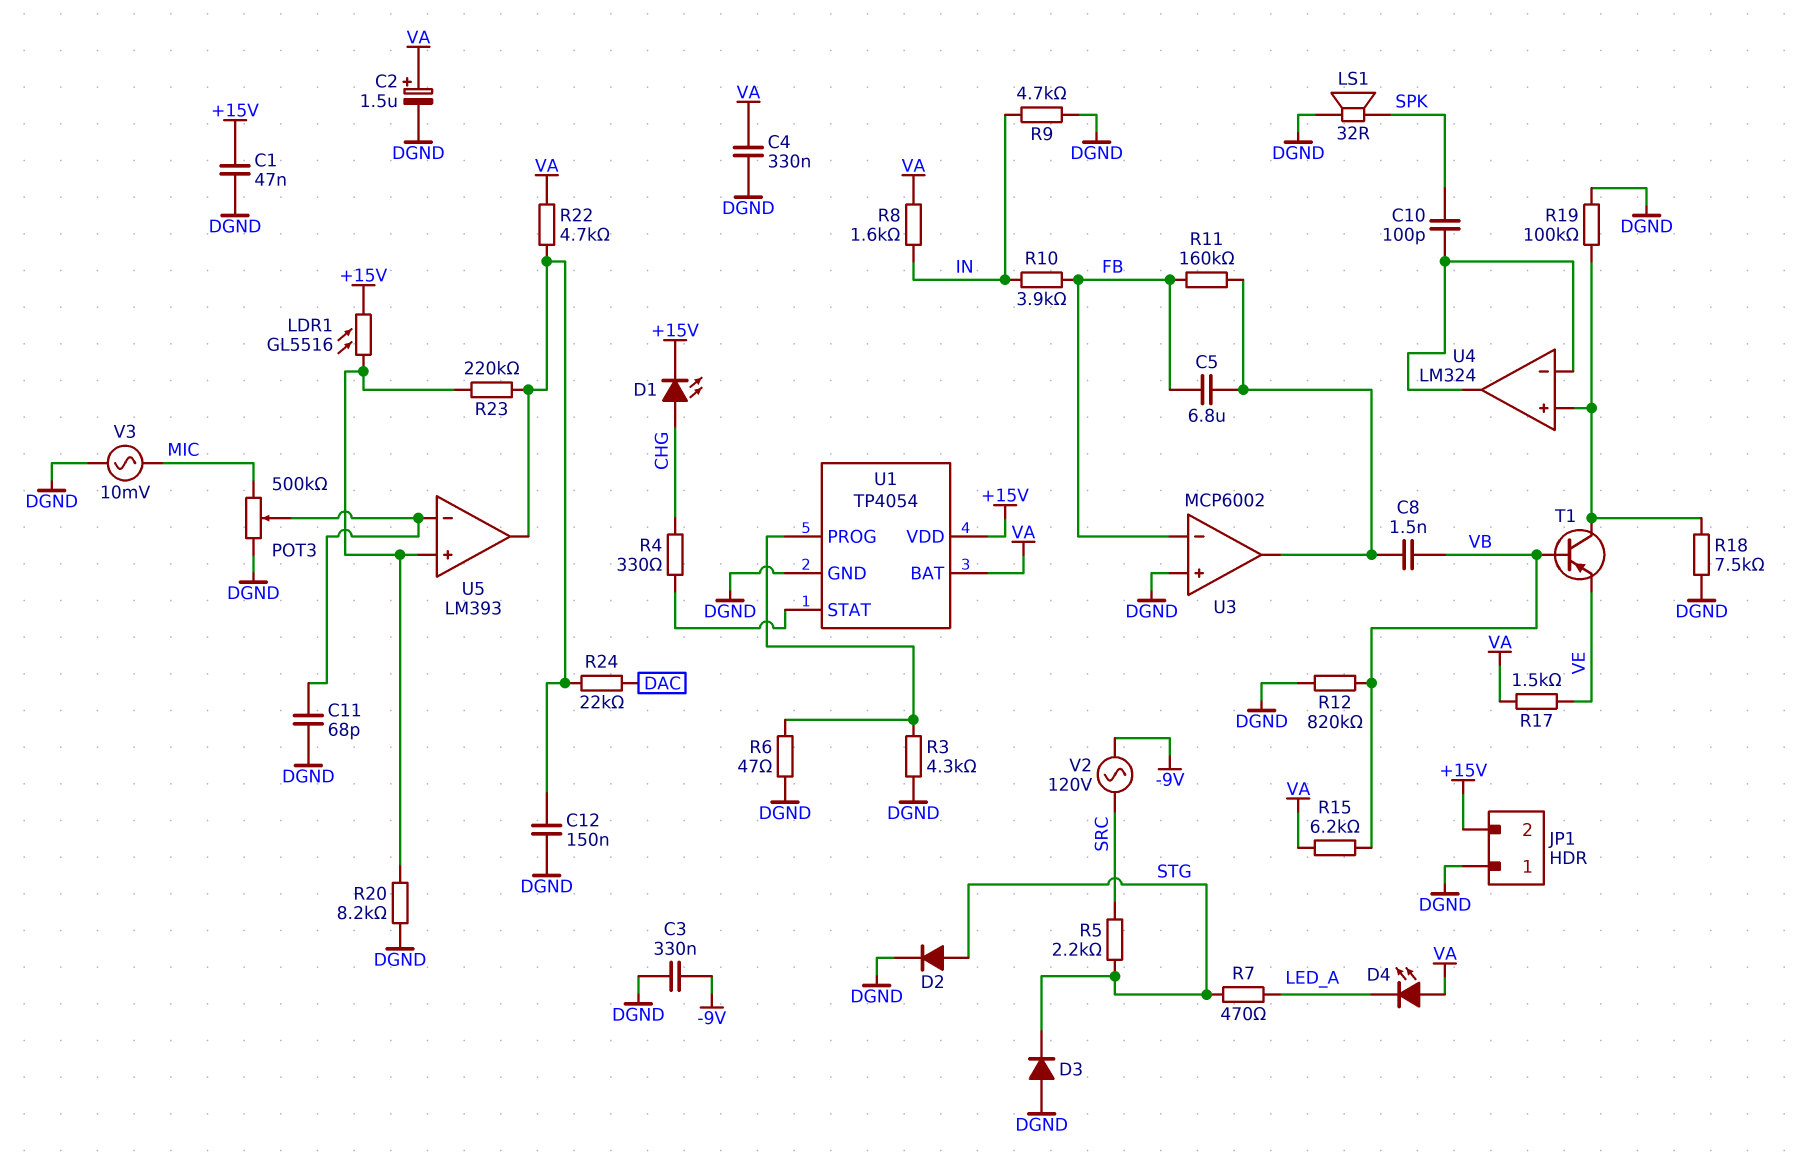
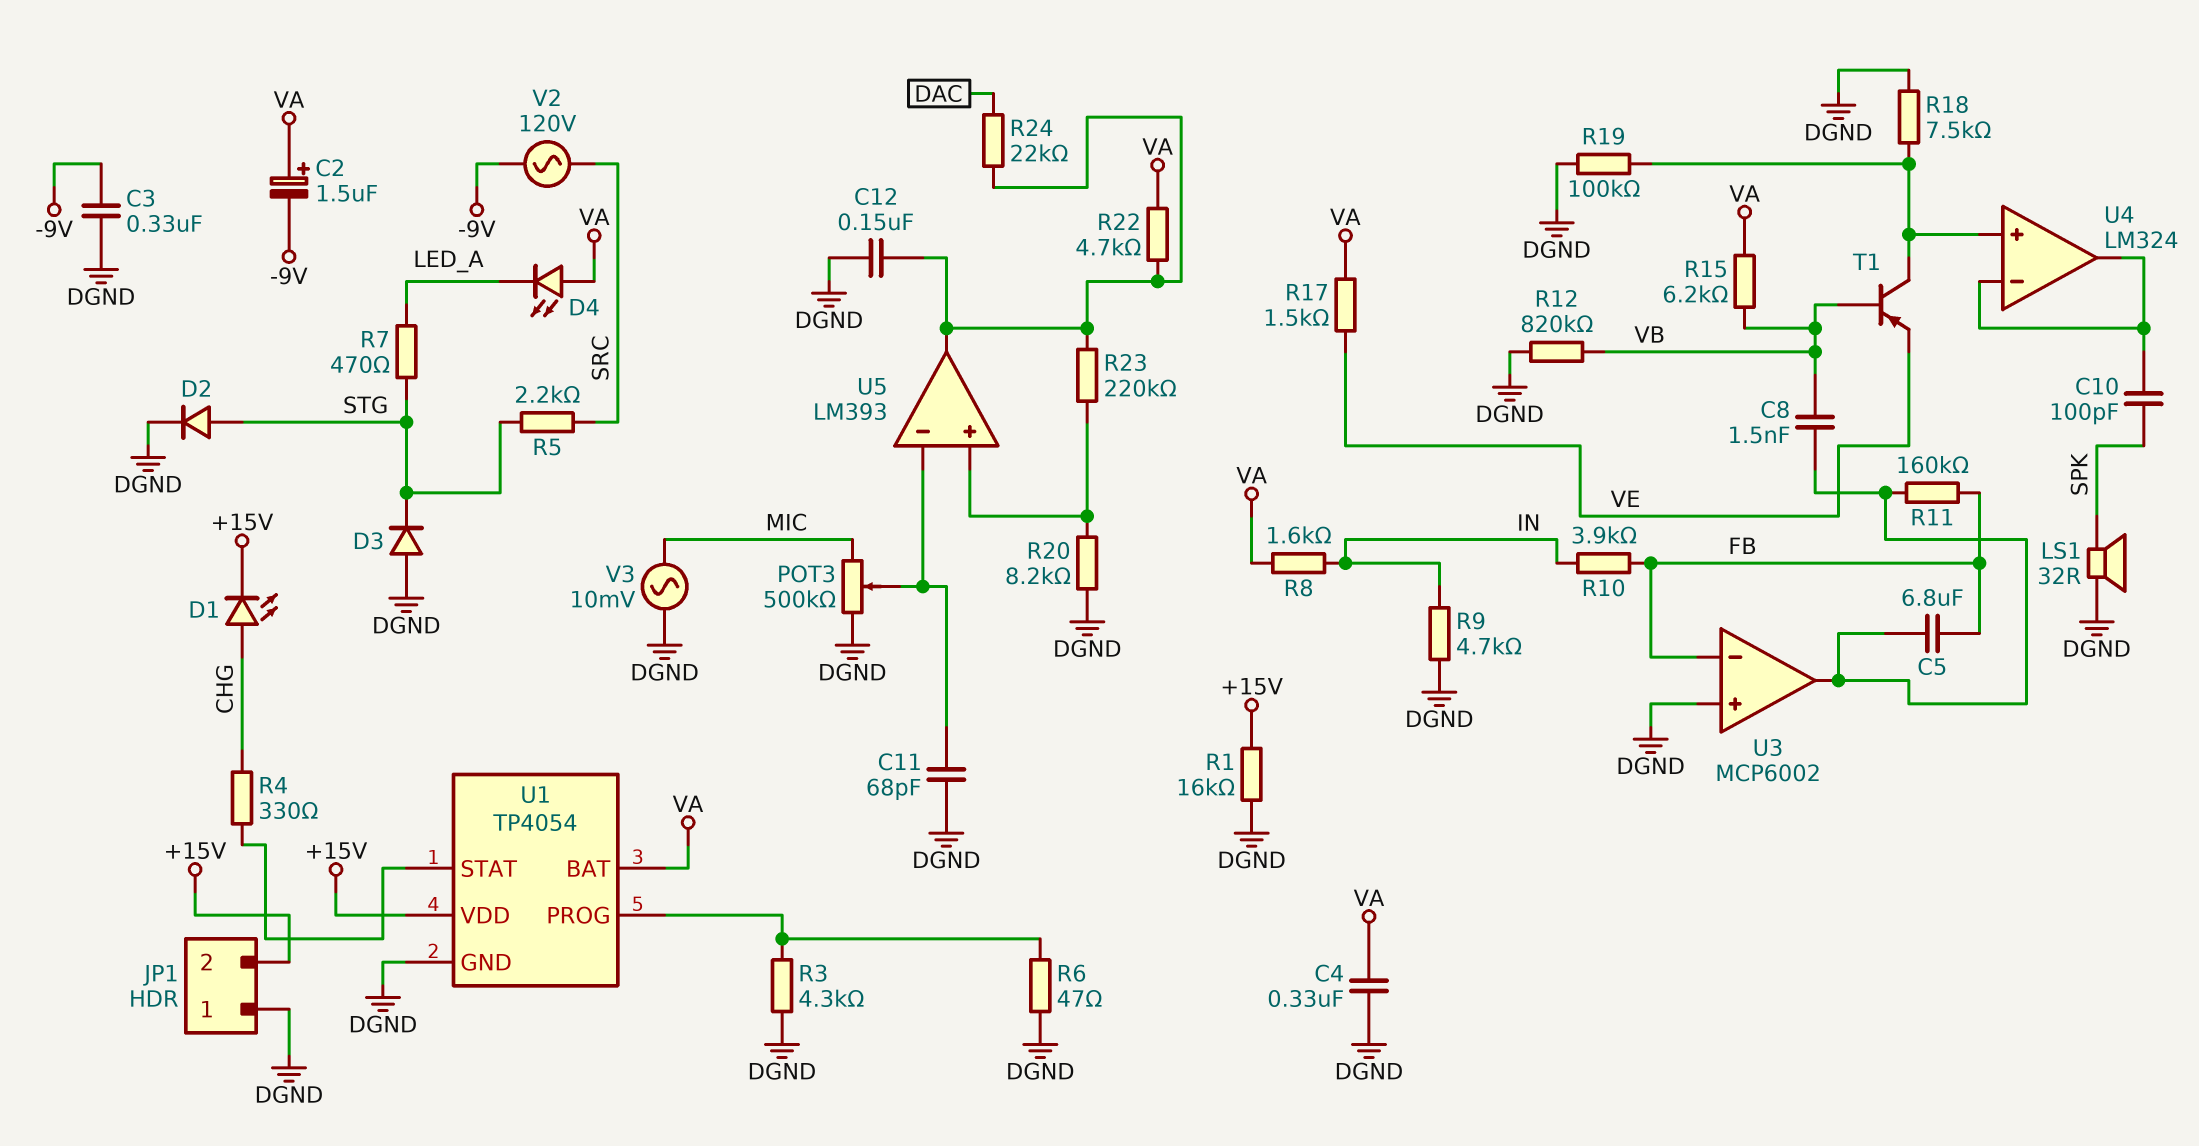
C1: 47nF (+15V, DGND) -> none
C2: 1.5uF (plus VA, minus DGND) -> 1.5uF (plus VA, minus -9V)
LDR1: GL5516 (+15V, U5/in+) -> none
R1: none -> 16k (+15V, DGND)

